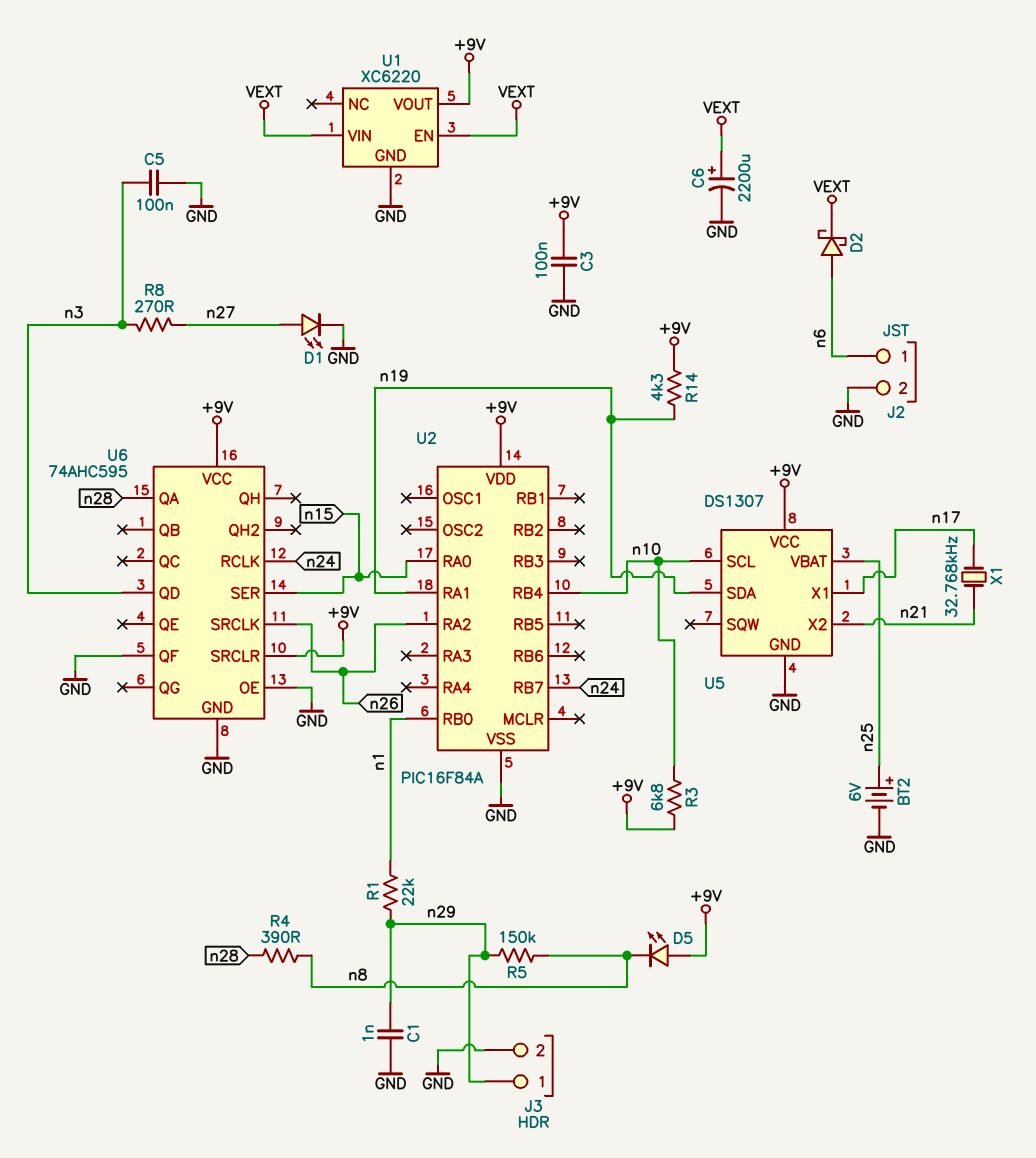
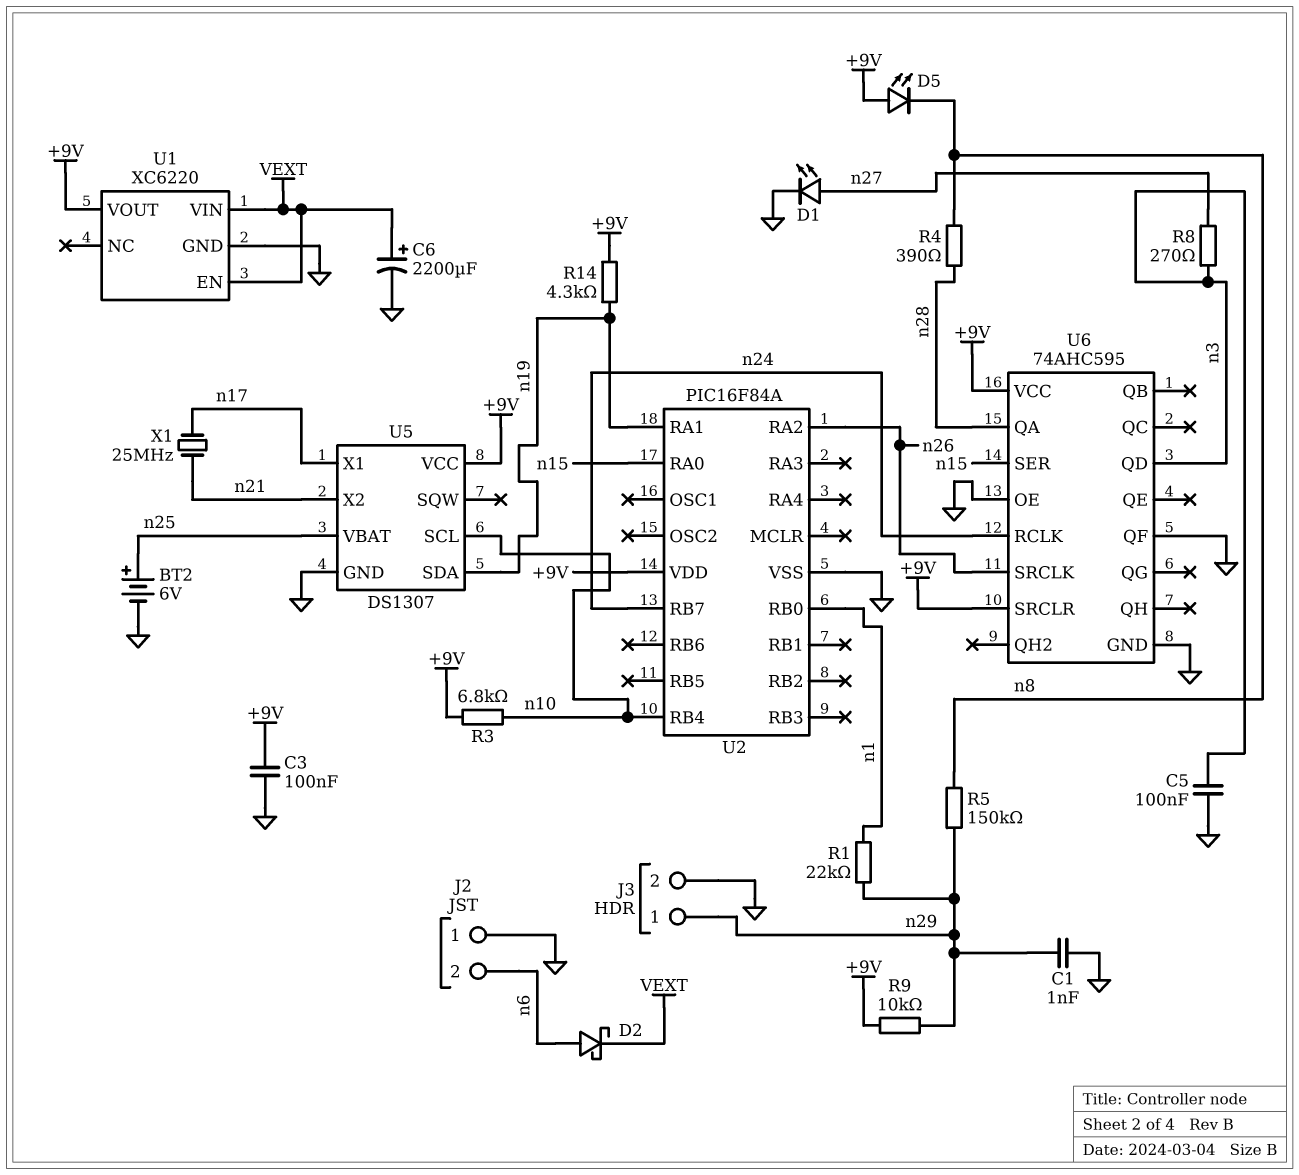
J2 pin 1: n6 -> GND
J2 pin 2: GND -> n6
R9: none -> 10k (+9V, n29)
X1: 32.768kHz (n17, n21) -> 25MHz (n17, n21)

